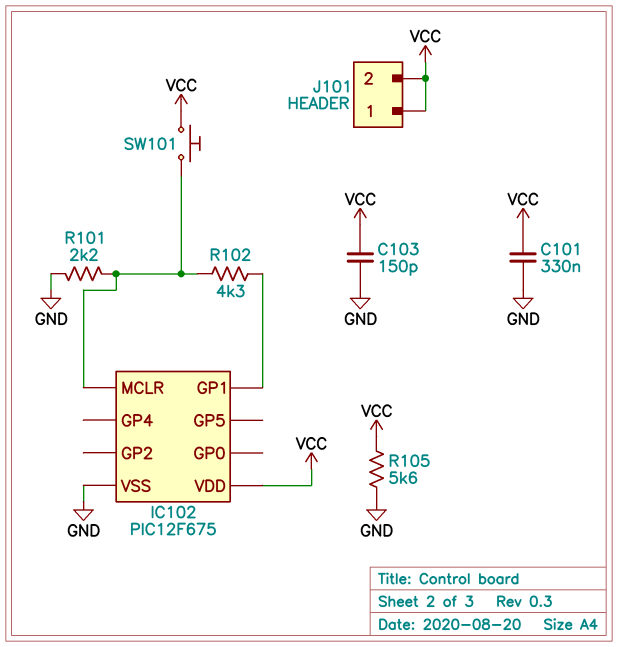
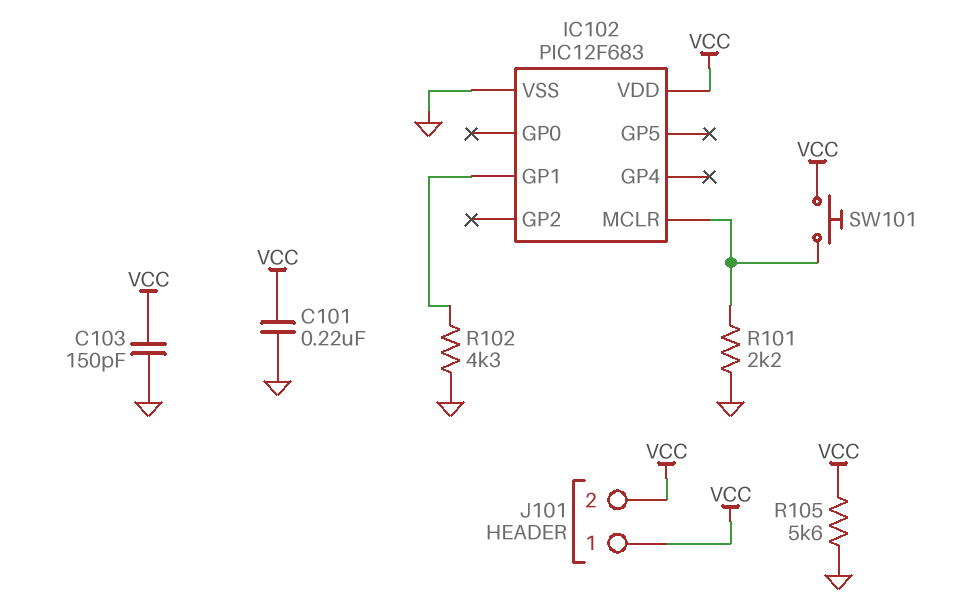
C101: 330nF (GND, VCC) -> 220nF (GND, VCC)
IC102: PIC12F675 -> PIC12F683
R102: 4.3k (IC102/GP1, IC102/MCLR) -> 4.3k (GND, IC102/GP1)

